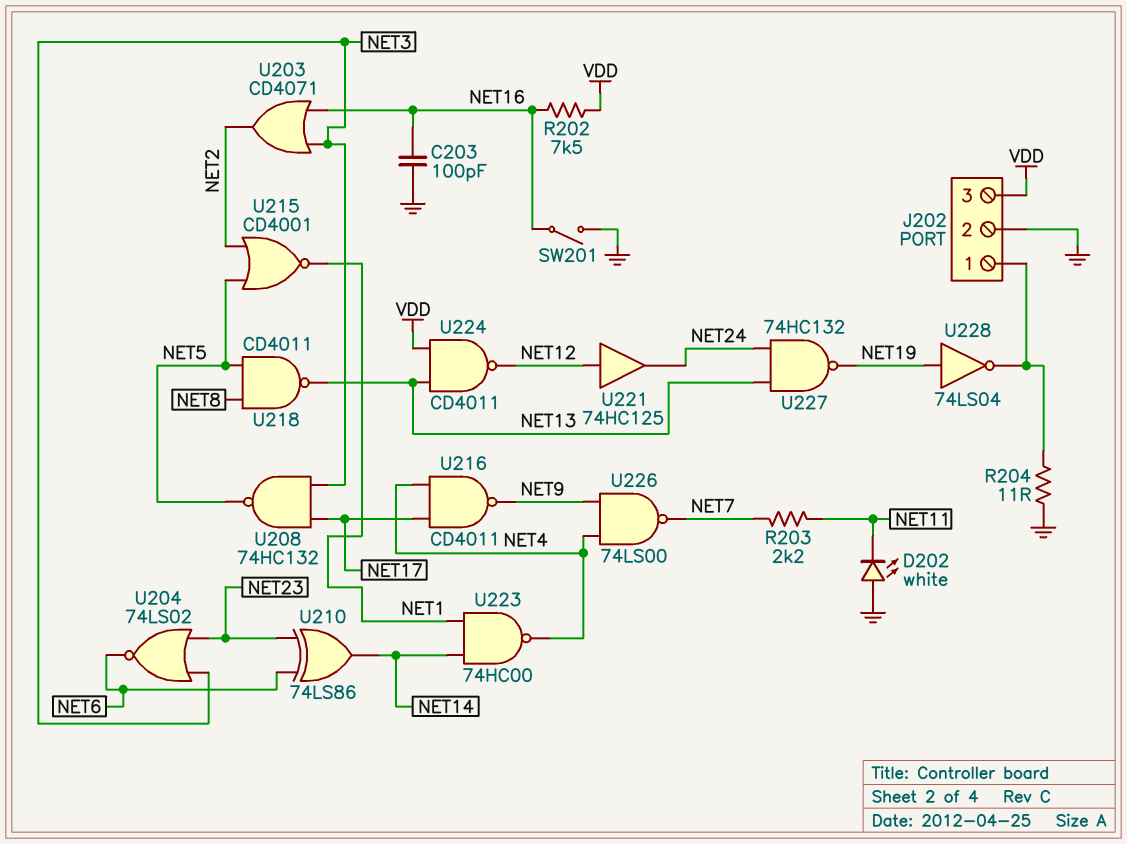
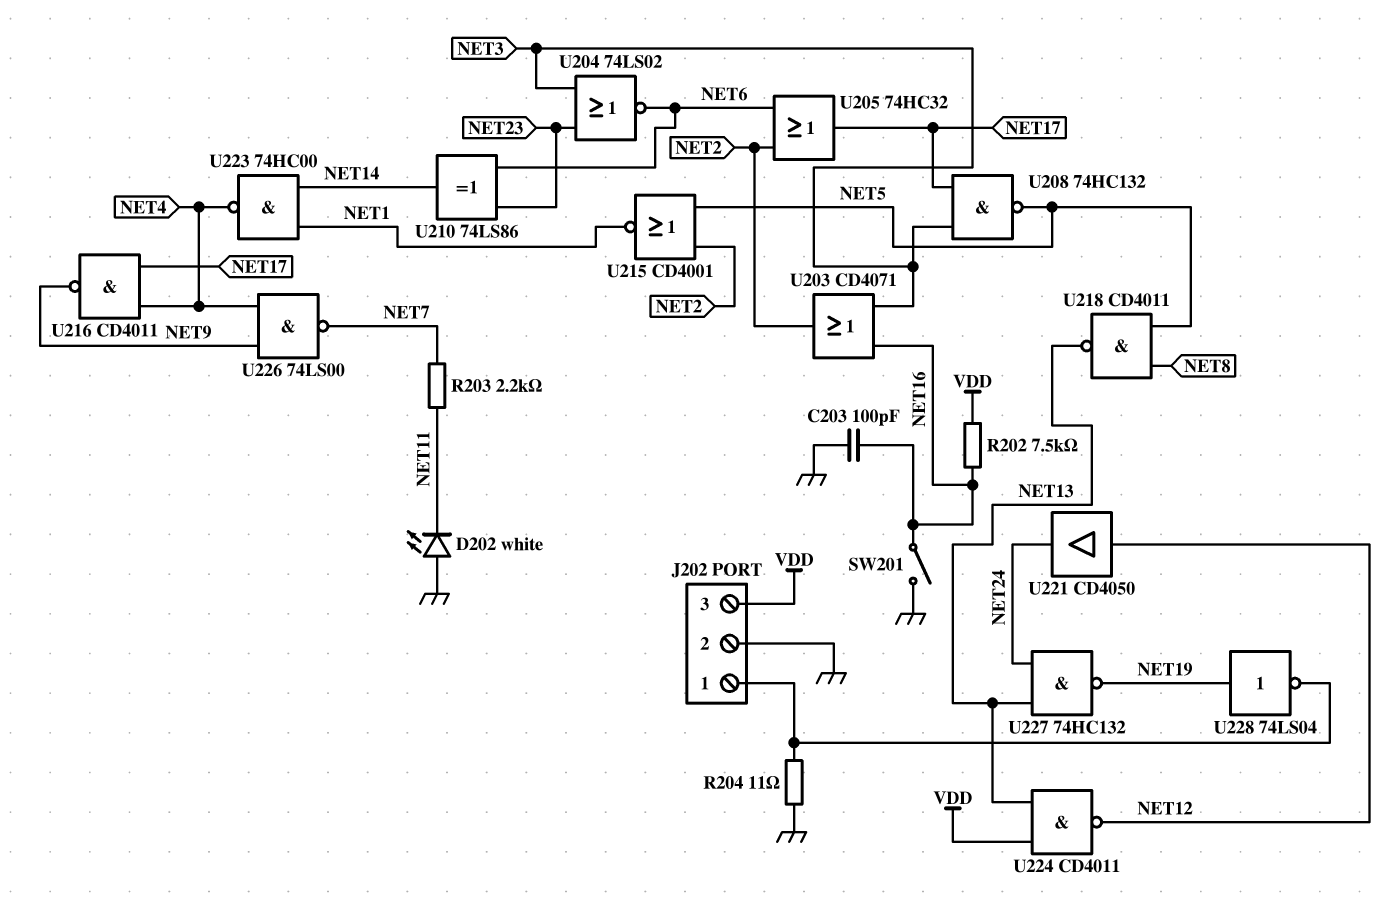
U205: none -> OR 74HC32 (in NET2, in NET6, out NET17)
U221: buffer 74HC125 (in NET12, out NET24) -> buffer CD4050 (in NET12, out NET24)

